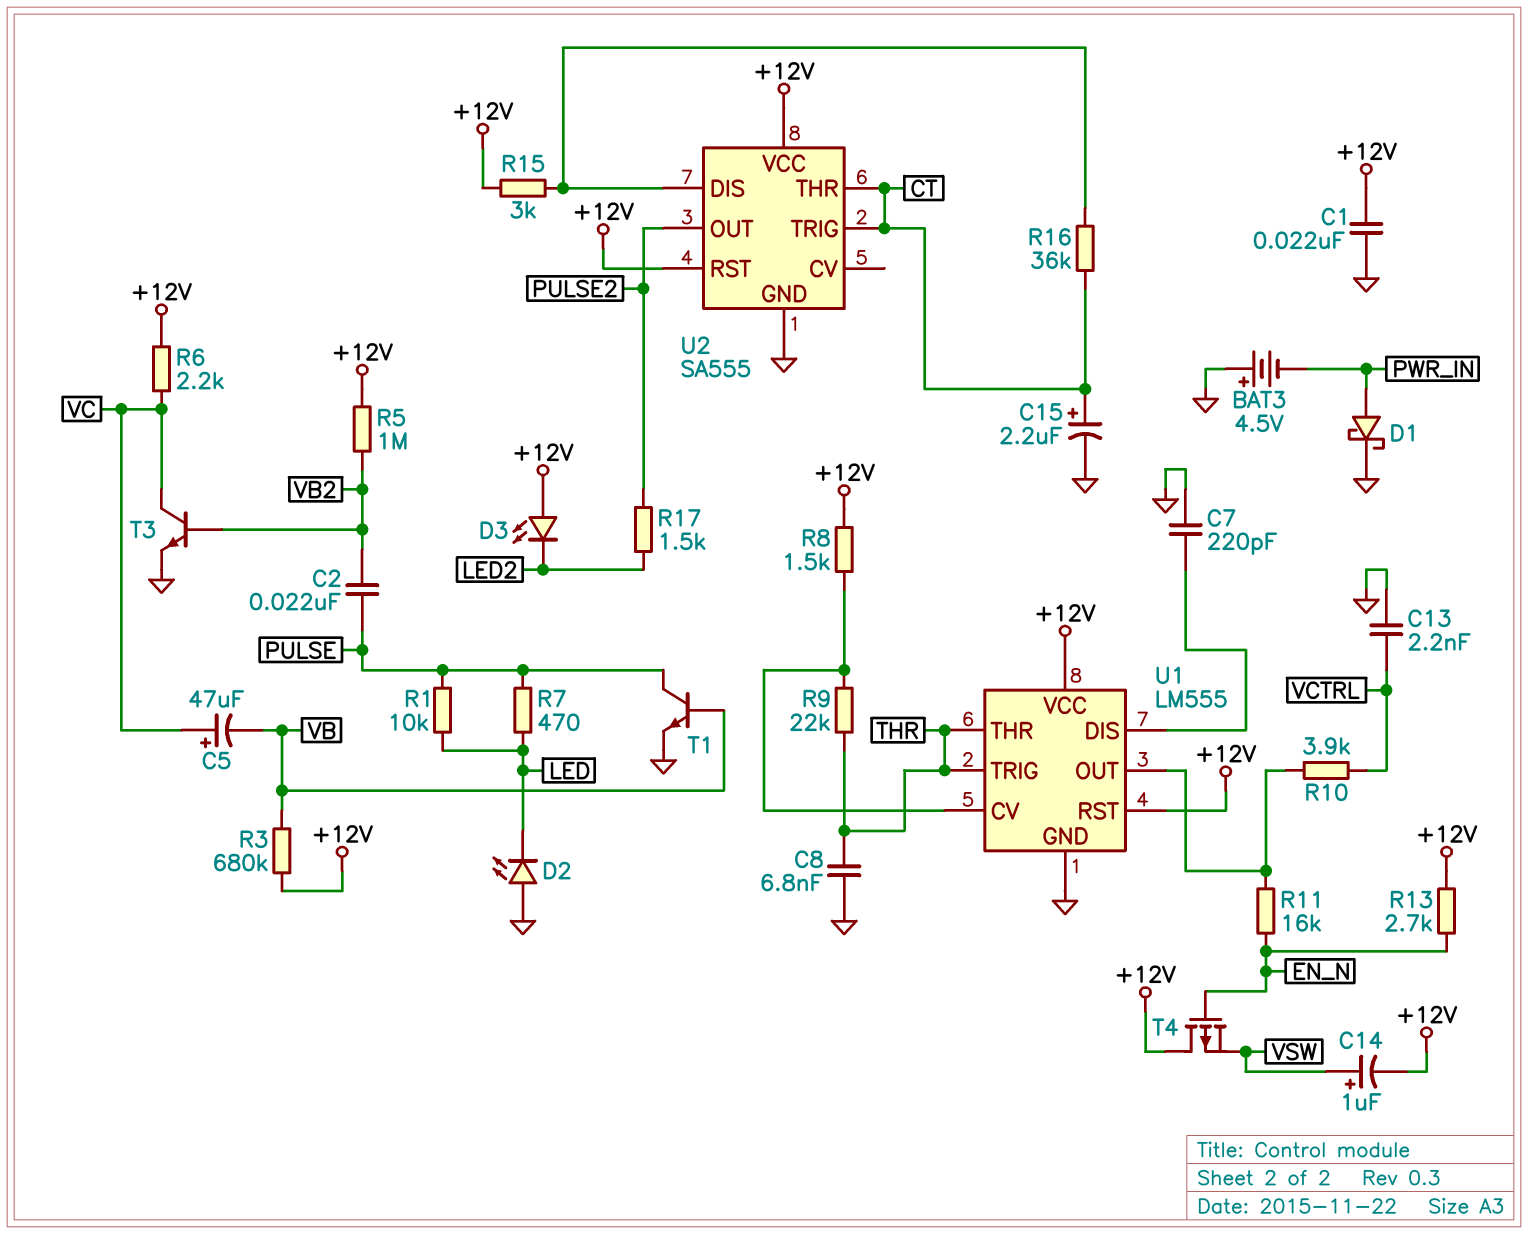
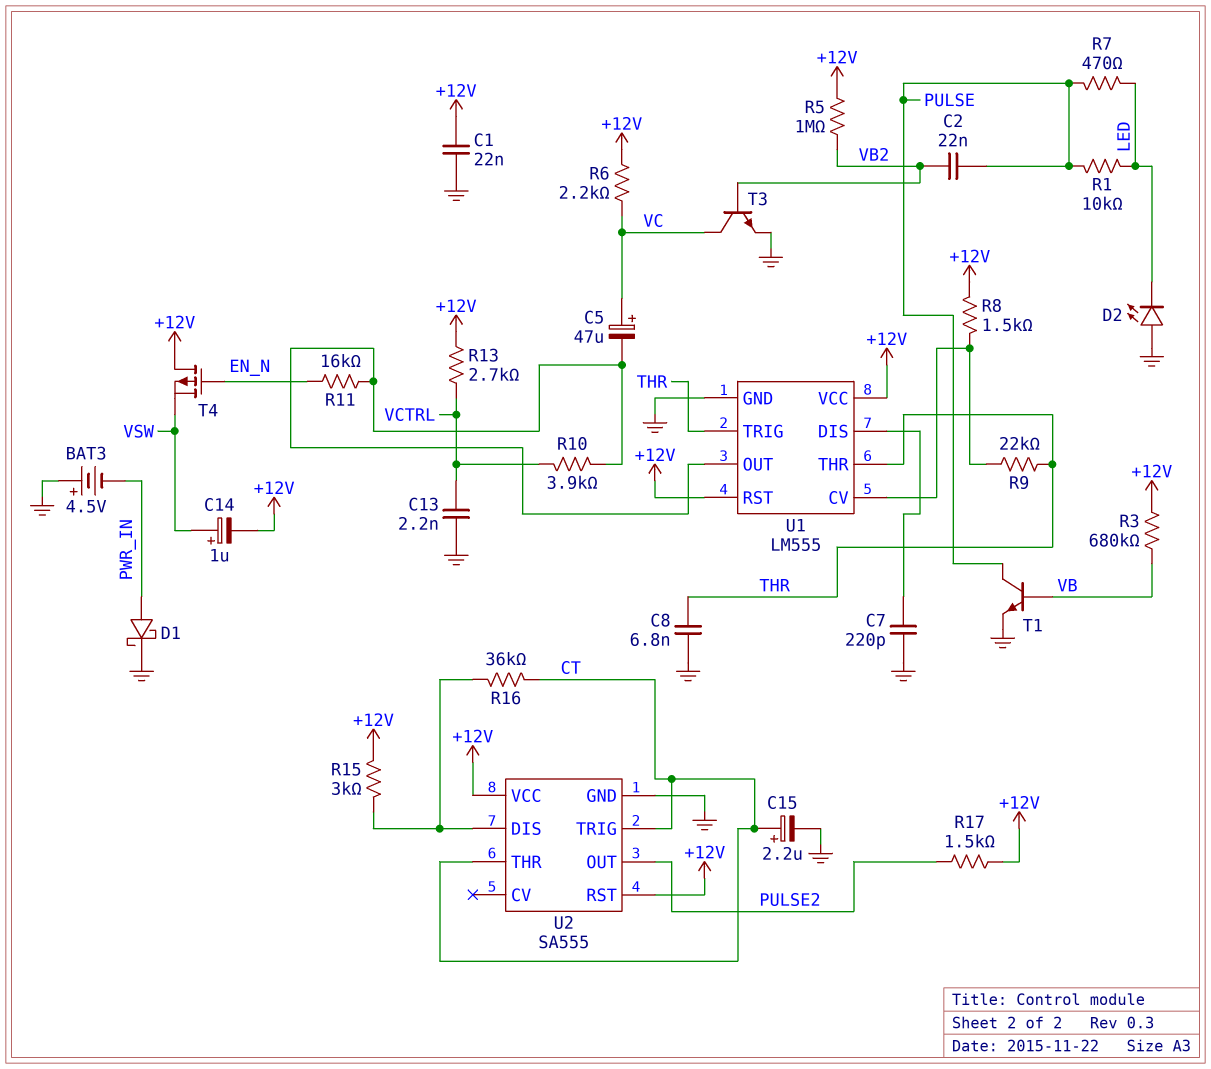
C5: 47uF (plus VC, minus VB) -> 47uF (plus VC, minus U1/OUT)
D3: LED (A +12V, K LED2) -> none
R13: 2.7k (+12V, EN_N) -> 2.7k (+12V, VCTRL)
R17: 1.5k (LED2, PULSE2) -> 1.5k (+12V, PULSE2)

